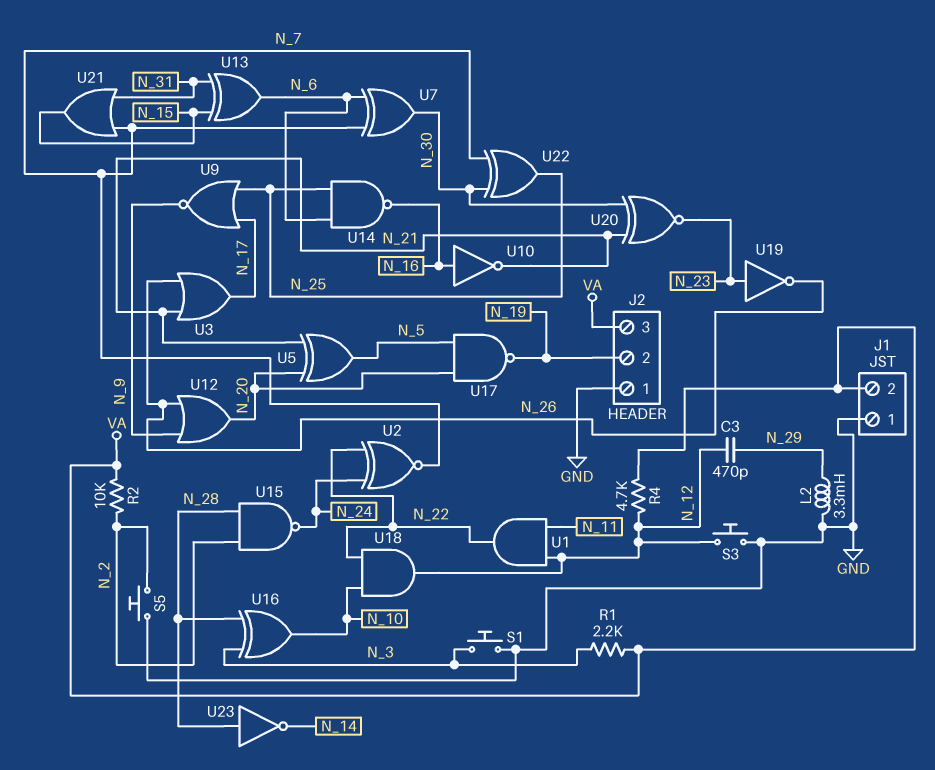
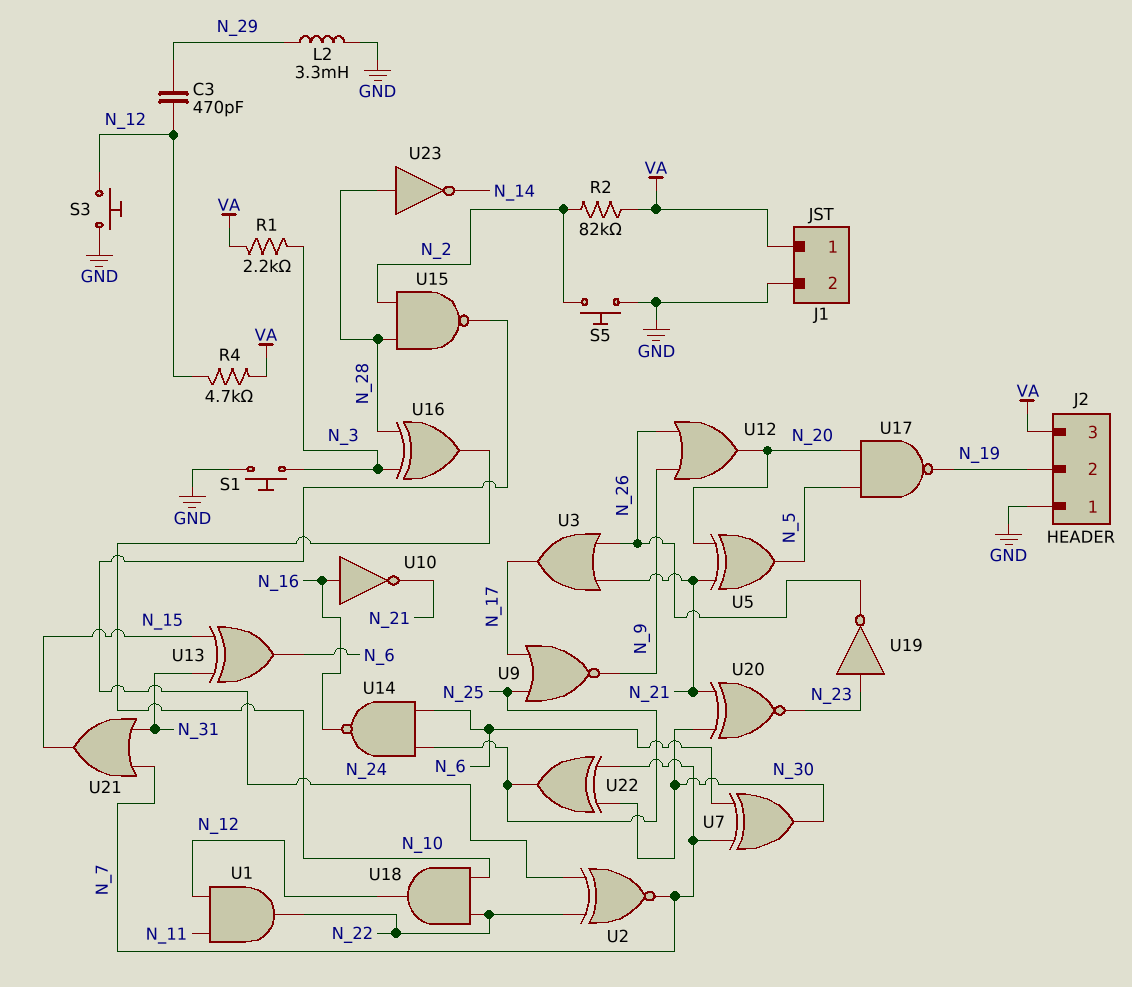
J1 pin 1: GND -> VA
J1 pin 2: VA -> GND
R2: 10k (N_2, VA) -> 82k (N_2, VA)

